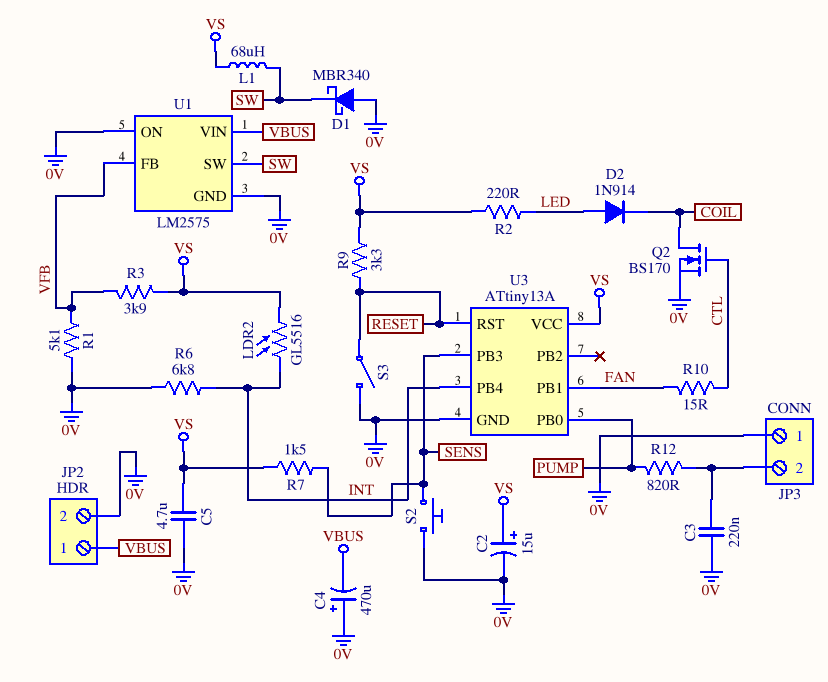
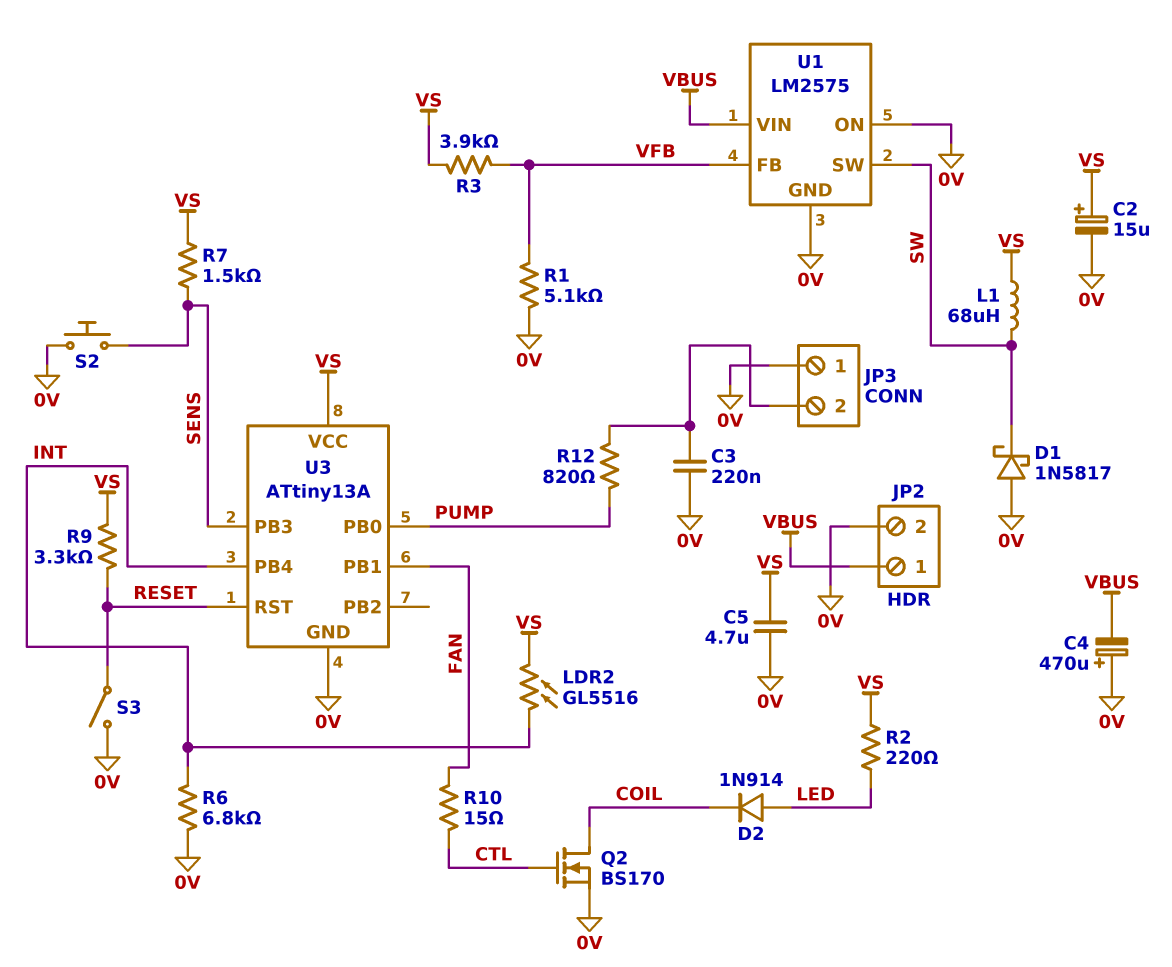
D1: schottky MBR340 (A 0V, K SW) -> schottky 1N5817 (A 0V, K SW)

